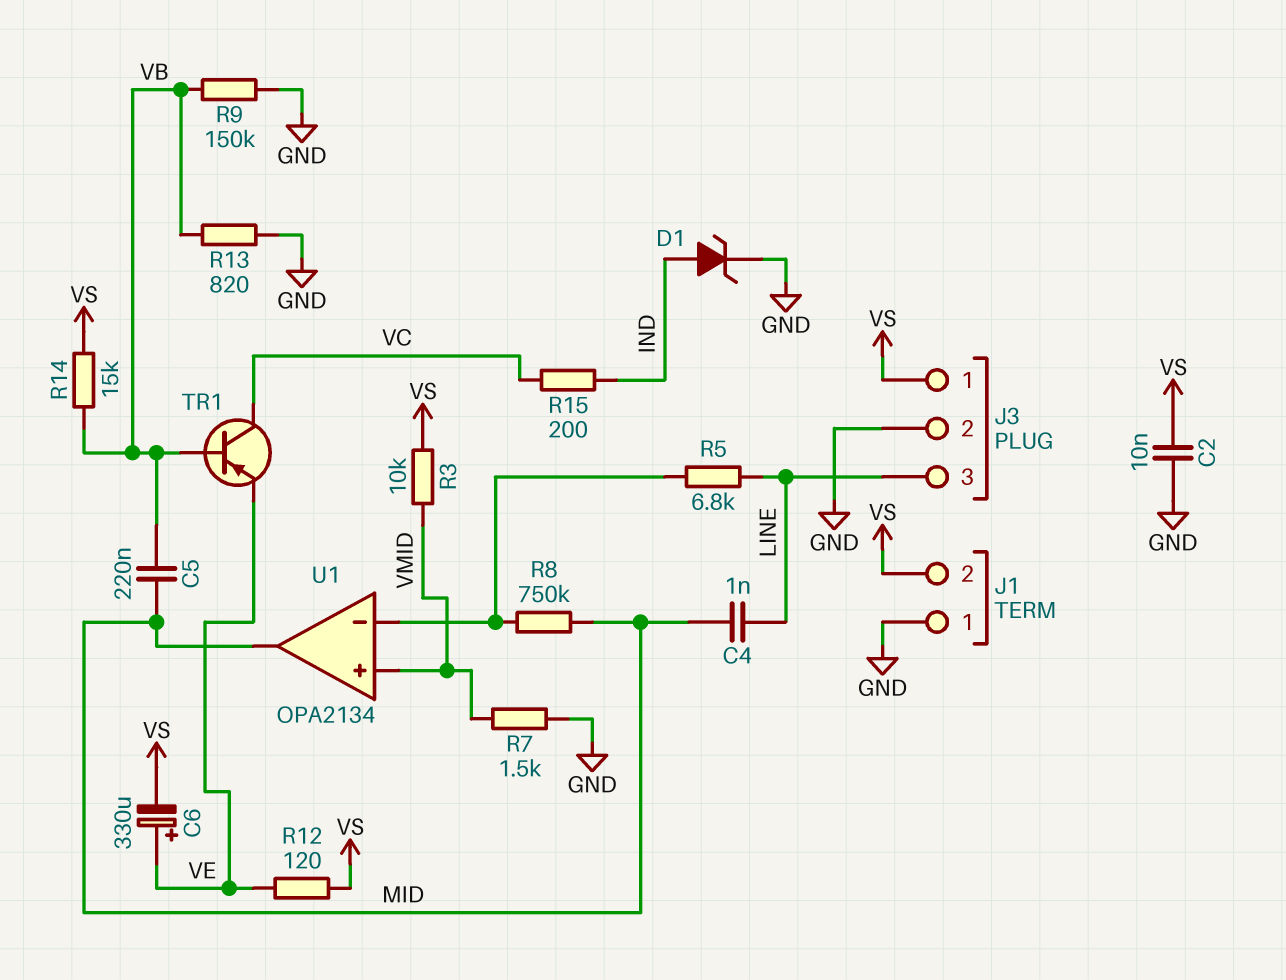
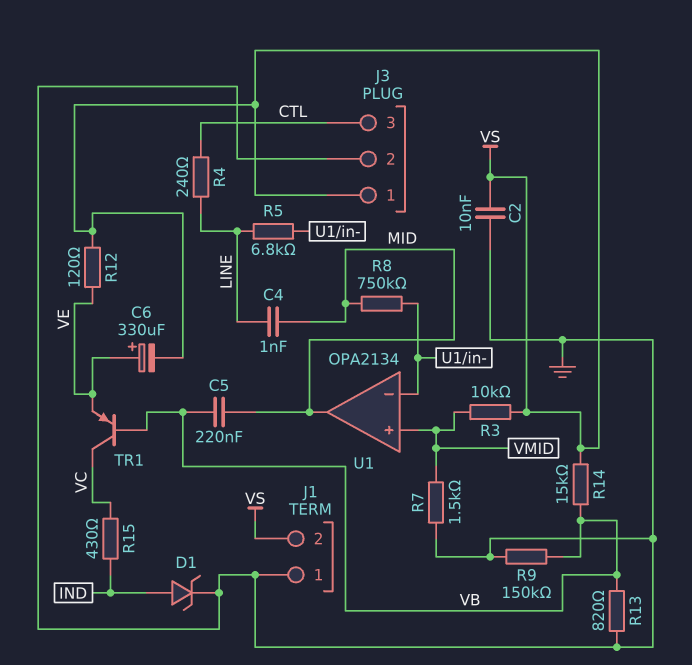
J3 pin 3: LINE -> CTL
R4: none -> 240 (CTL, LINE)
R15: 200 (IND, VC) -> 430 (IND, VC)

